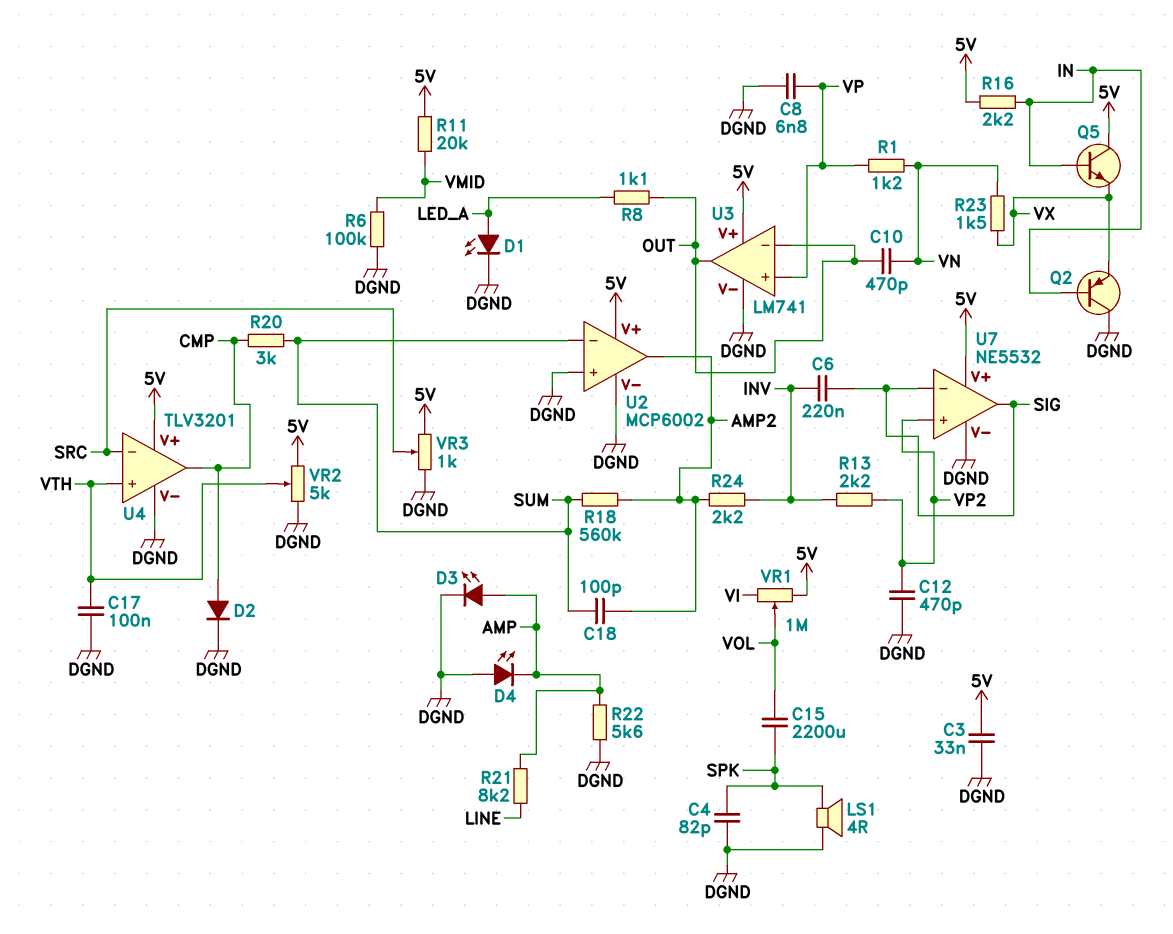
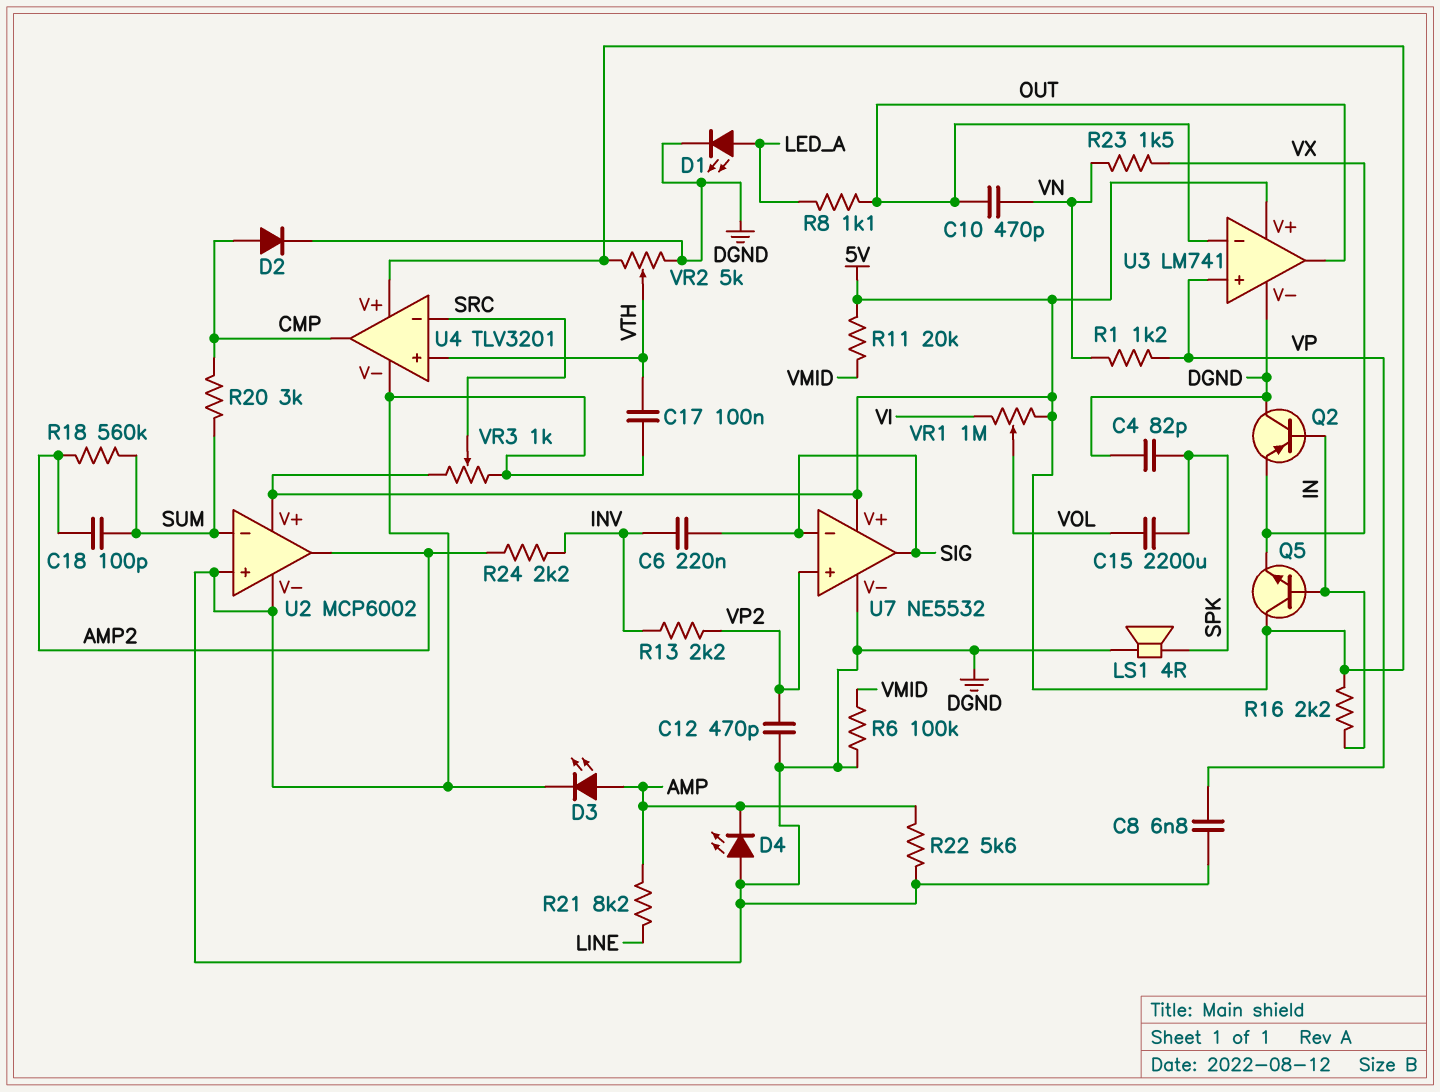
C3: 33nF (5V, DGND) -> none

